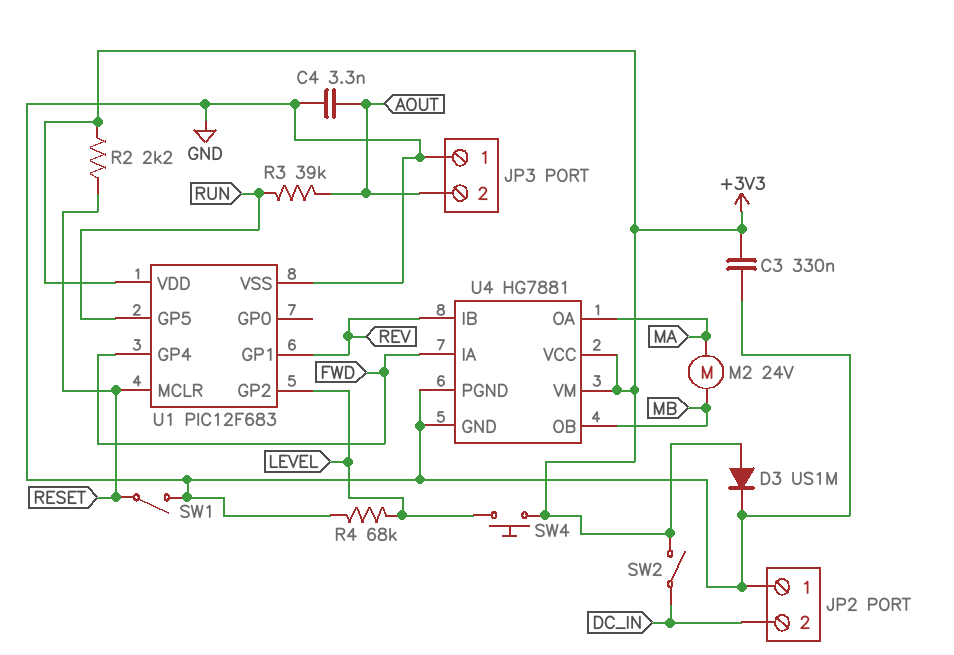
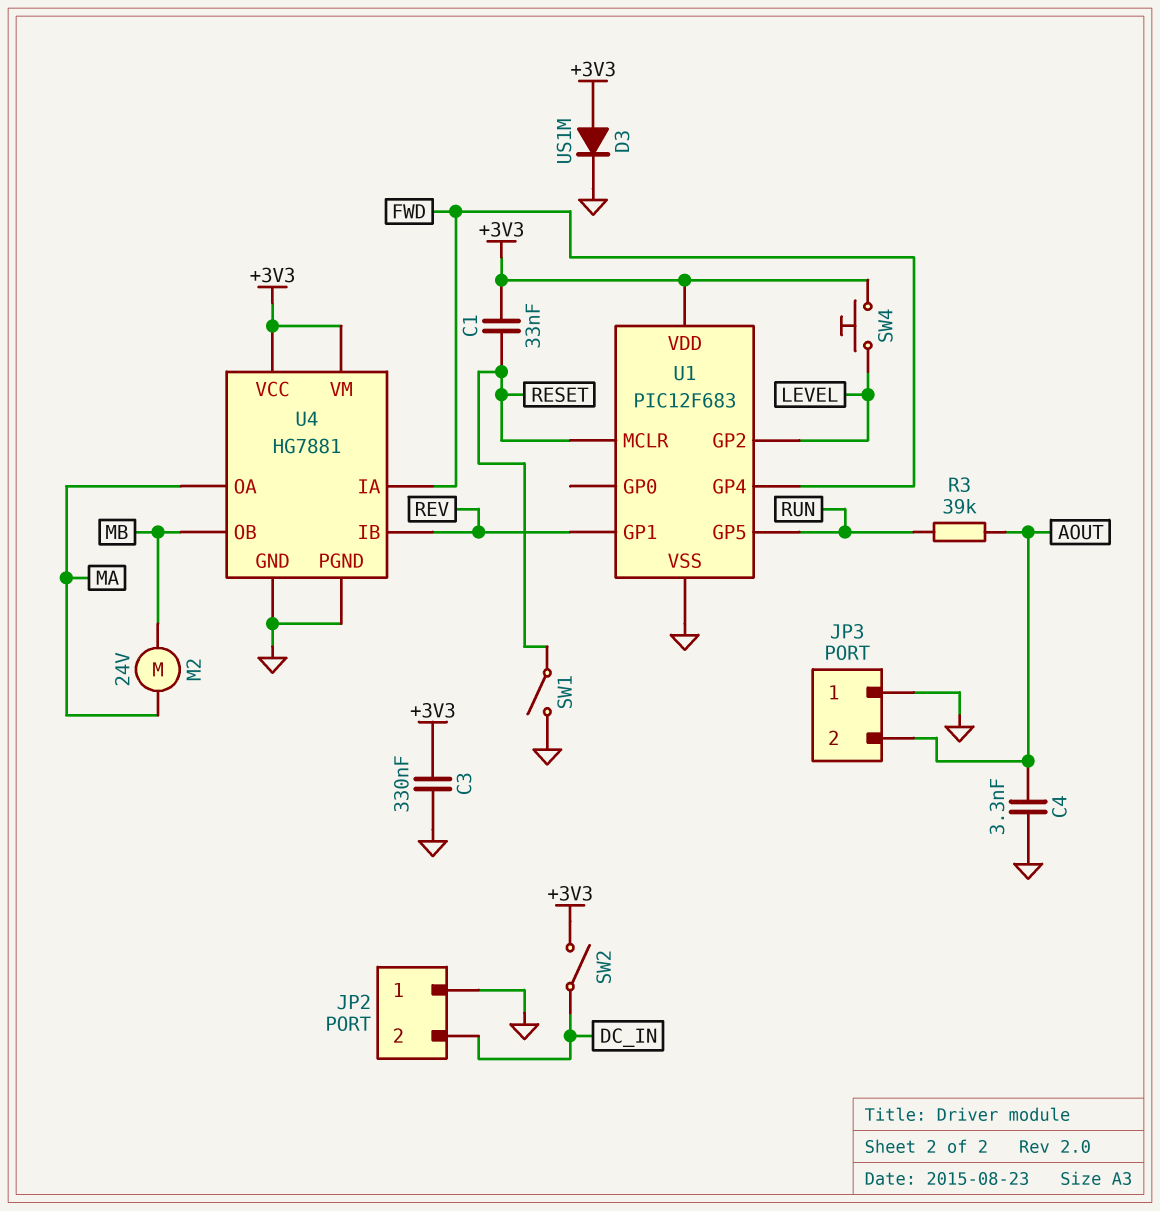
C1: none -> 33nF (+3V3, RESET)
R2: 2.2k (+3V3, RESET) -> none
R4: 68k (GND, LEVEL) -> none

